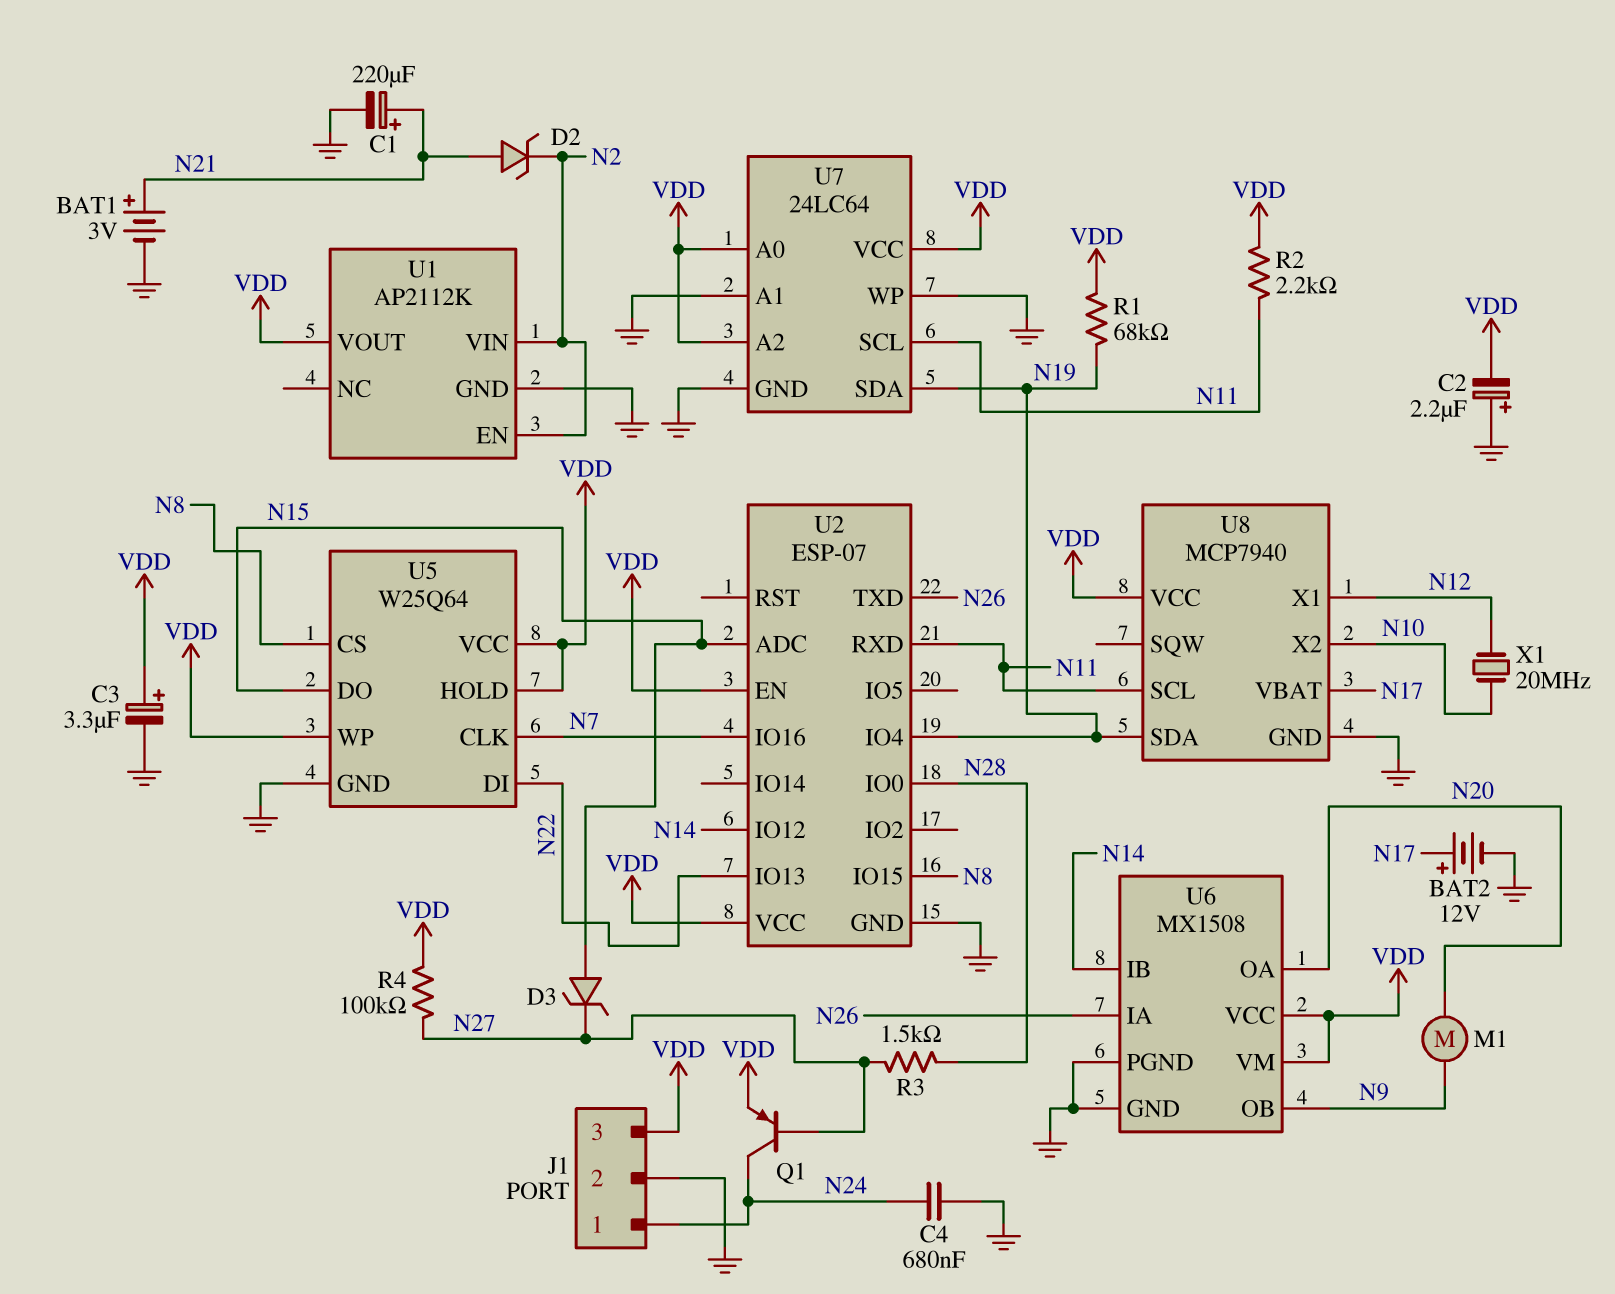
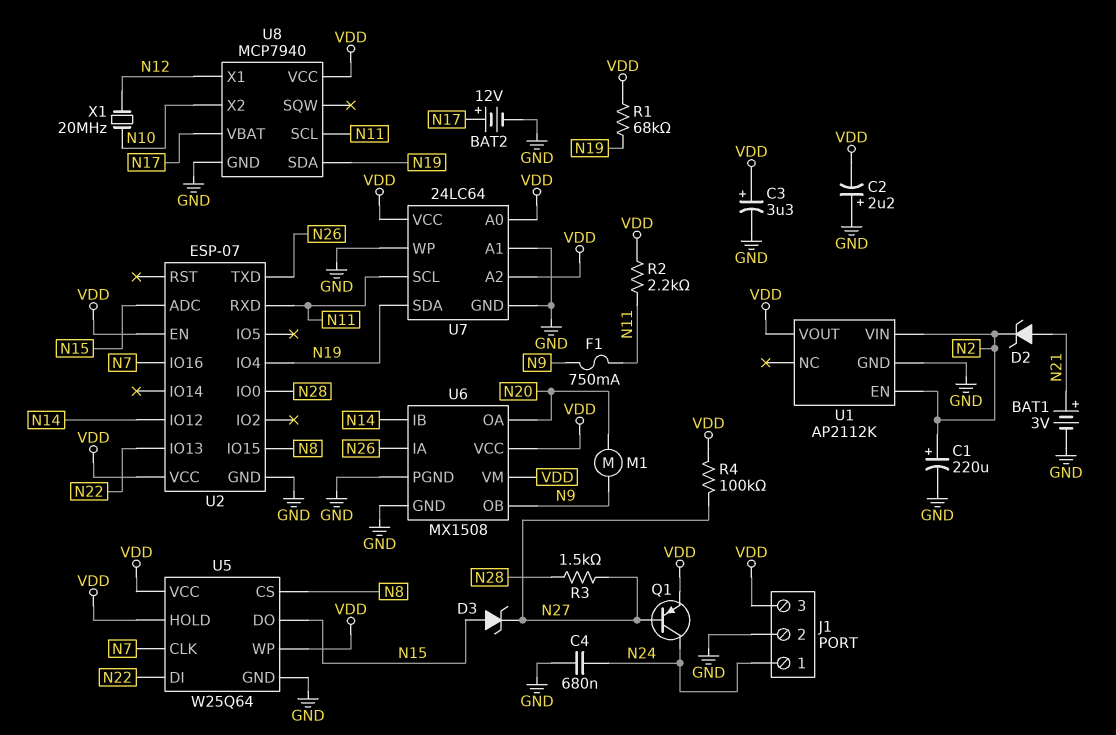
C1: 220uF (plus N21, minus GND) -> 220uF (plus N2, minus GND)
F1: none -> 750mA (N9, N11)

